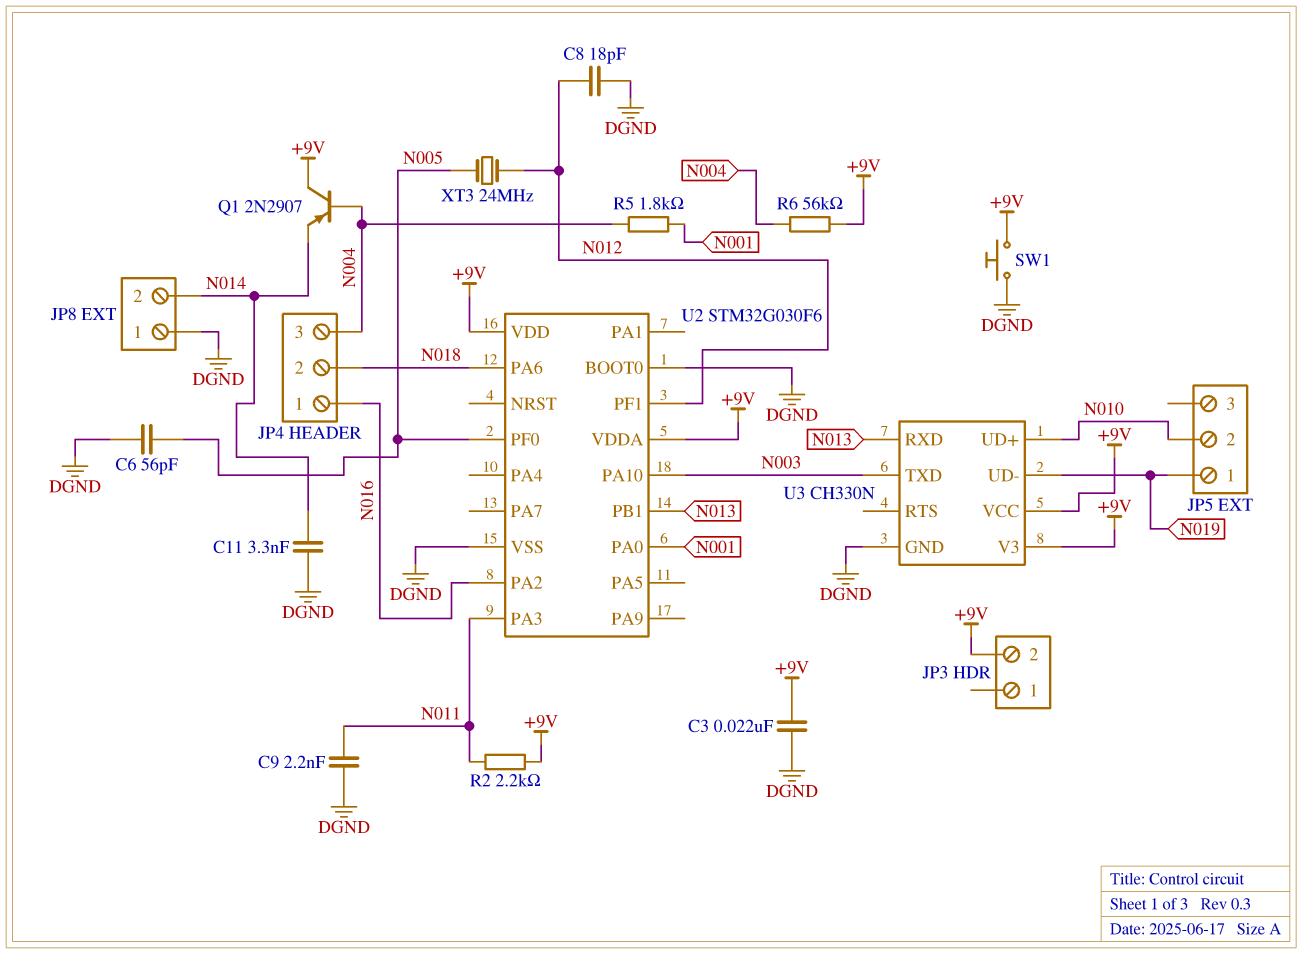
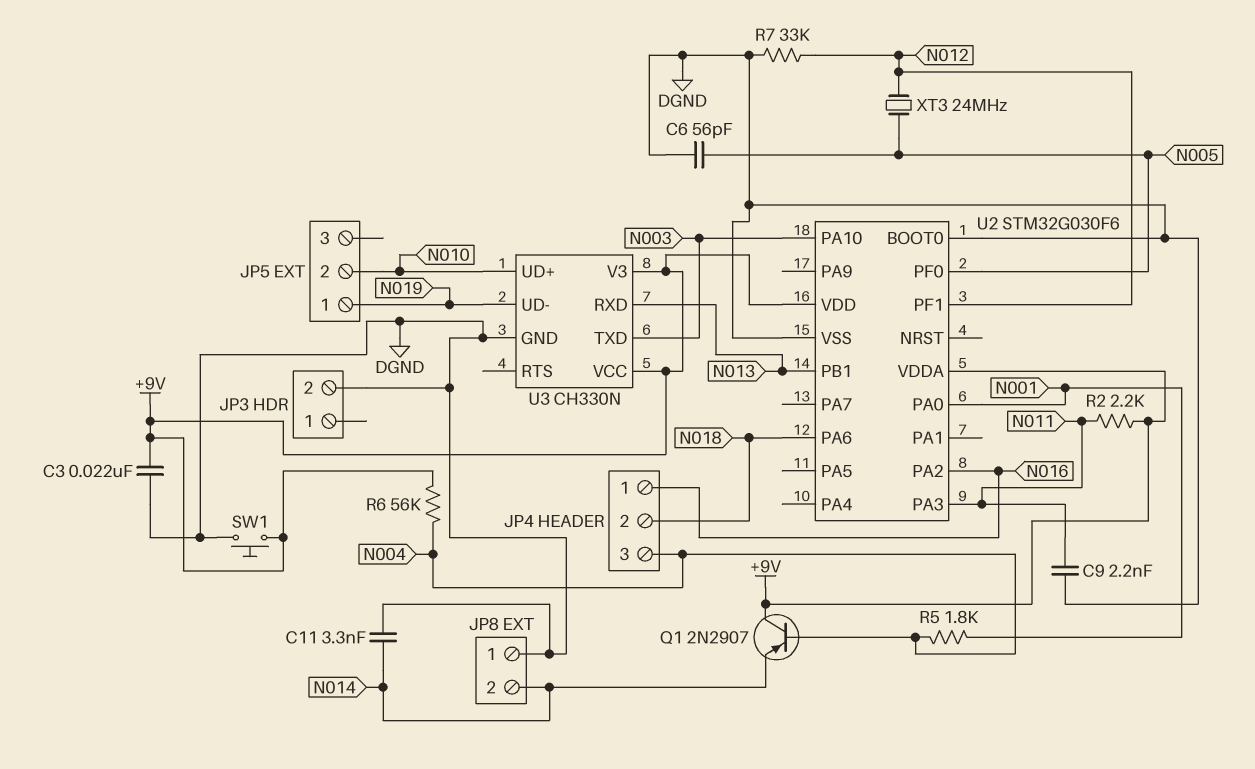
C8: 18pF (DGND, N012) -> none
JP3 pin 2: +9V -> DGND
R7: none -> 33k (DGND, N012)

